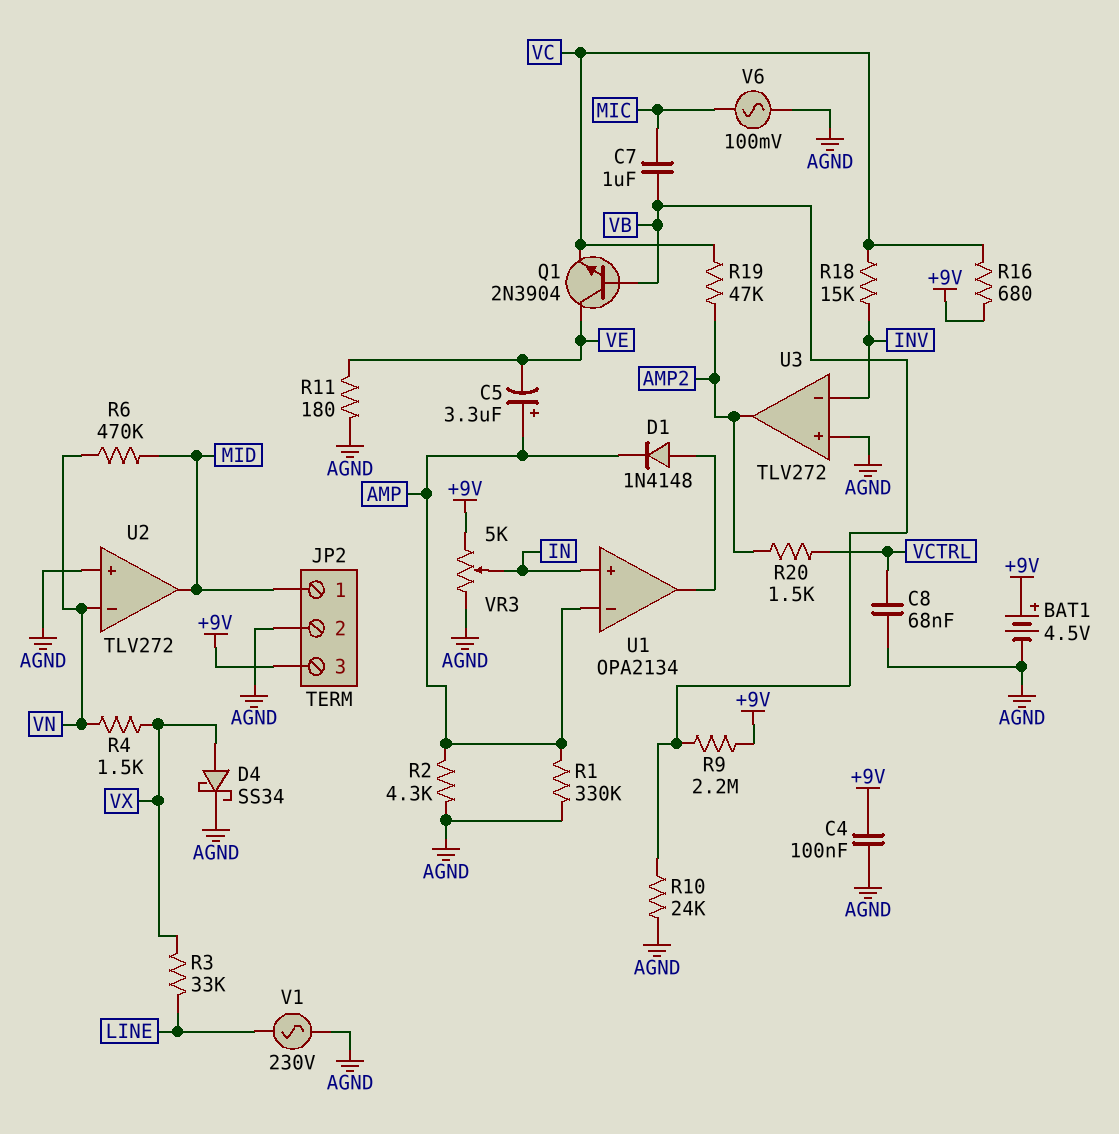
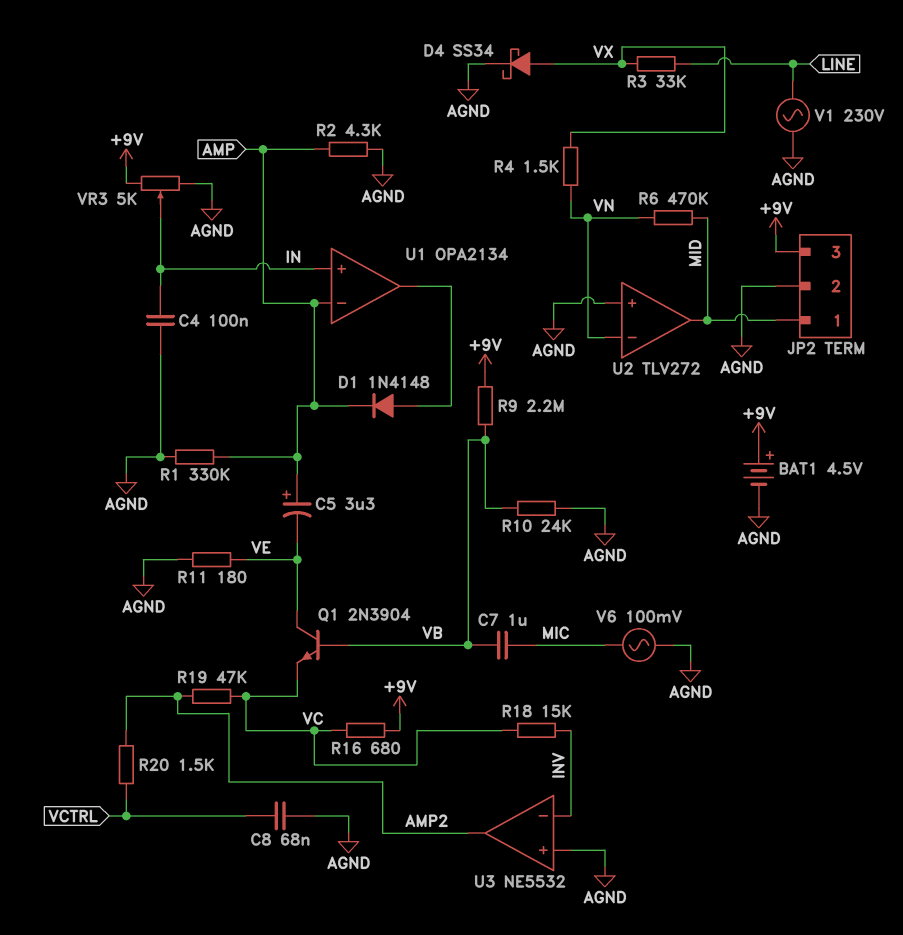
C4: 100nF (+9V, AGND) -> 100nF (AGND, IN)
U3: TLV272 -> NE5532

